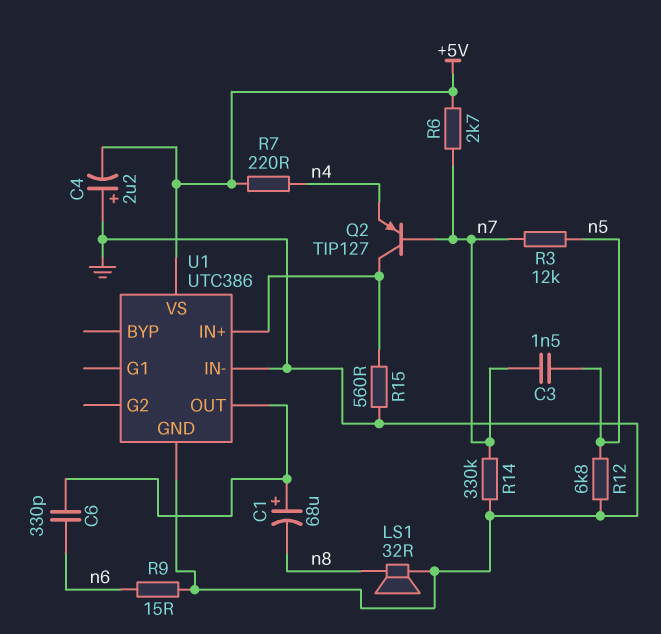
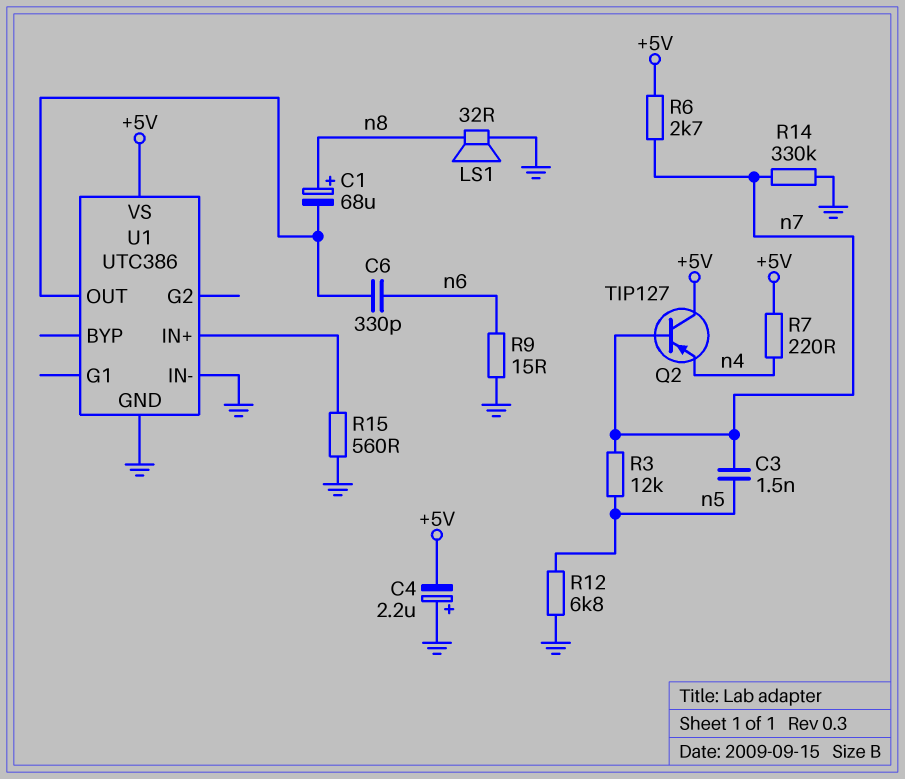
C1: 68uF (plus U1/OUT, minus n8) -> 68uF (plus n8, minus U1/OUT)
Q2: PNP TIP127 (B n7, C U1/IN+, E n4) -> PNP TIP127 (B n7, C +5V, E n4)

